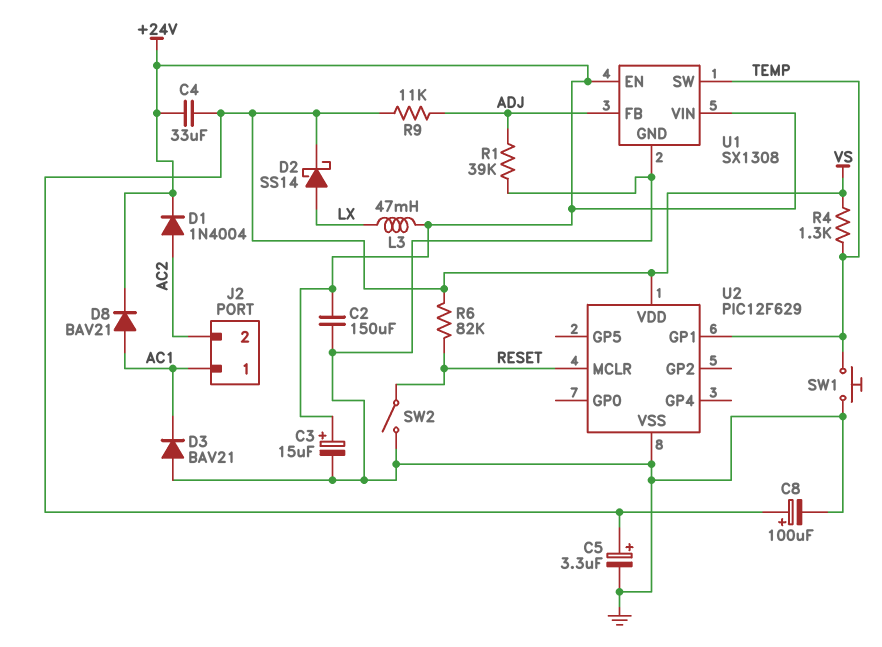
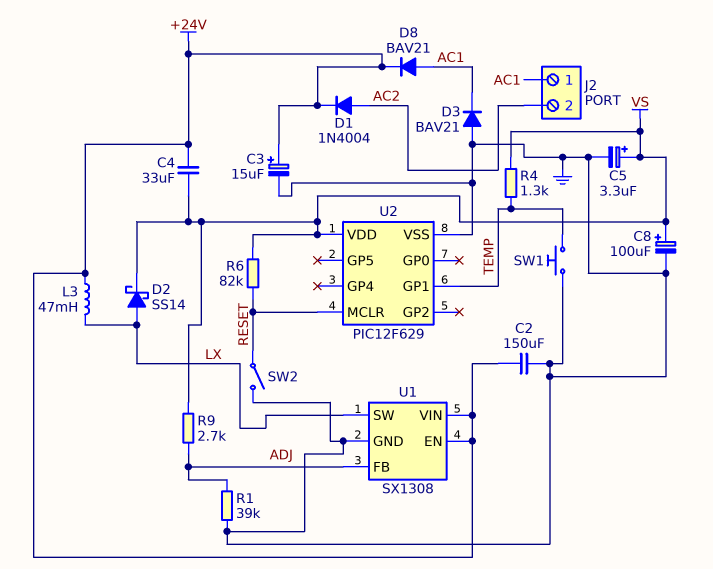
R9: 11k (ADJ, VS) -> 2.7k (ADJ, VS)
U1 pin SW: TEMP -> LX

